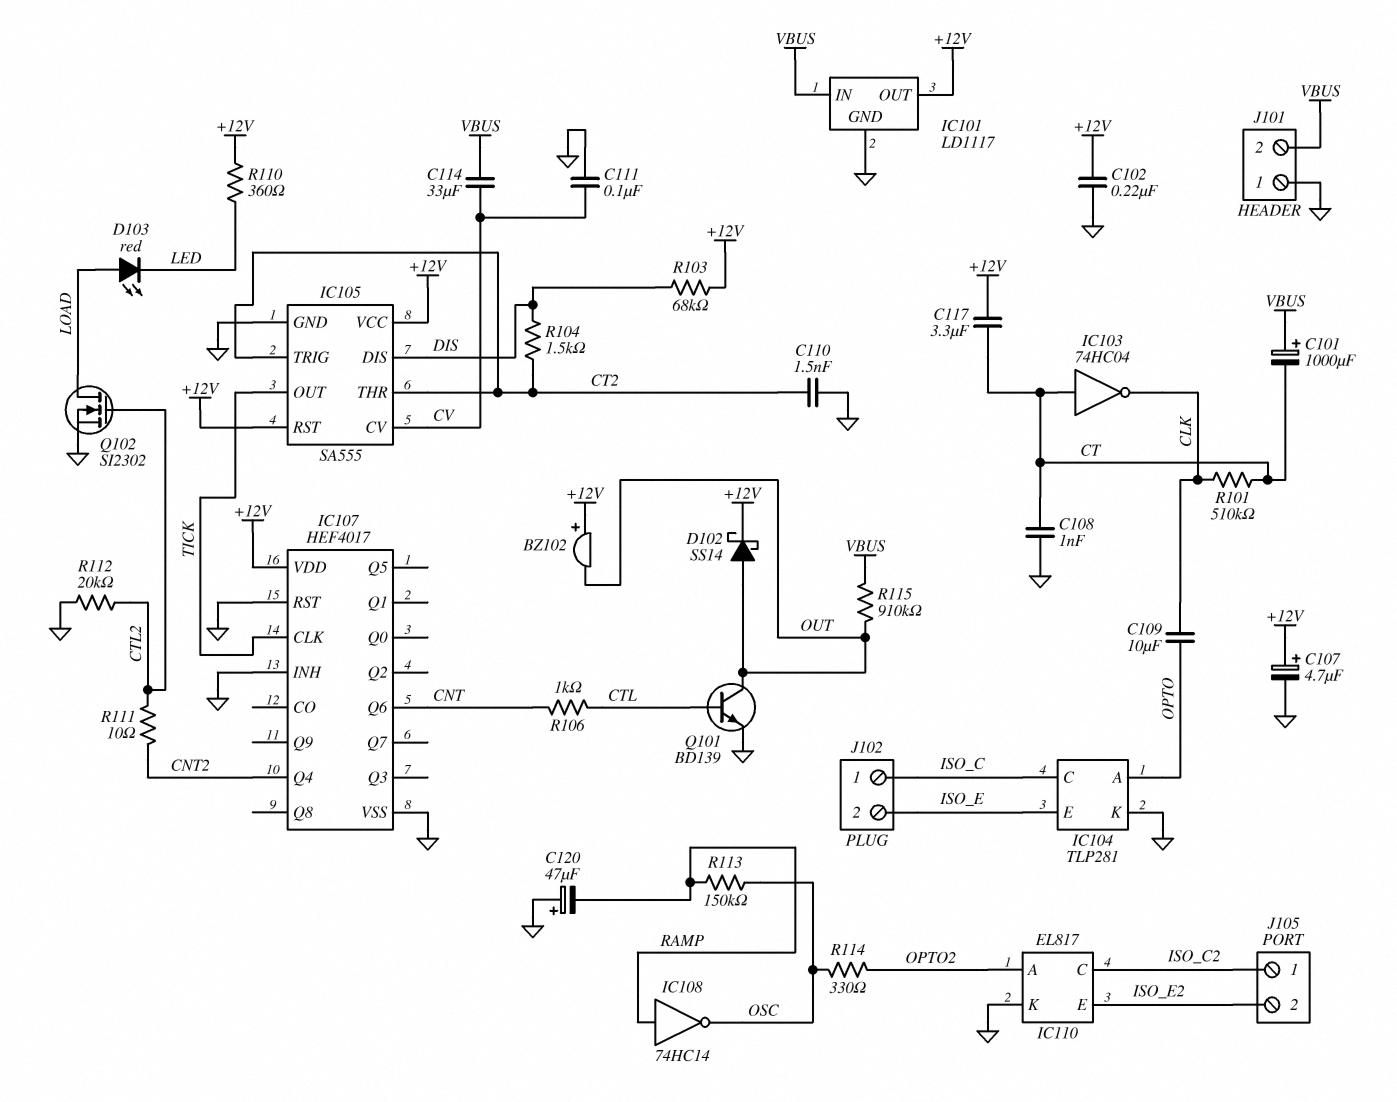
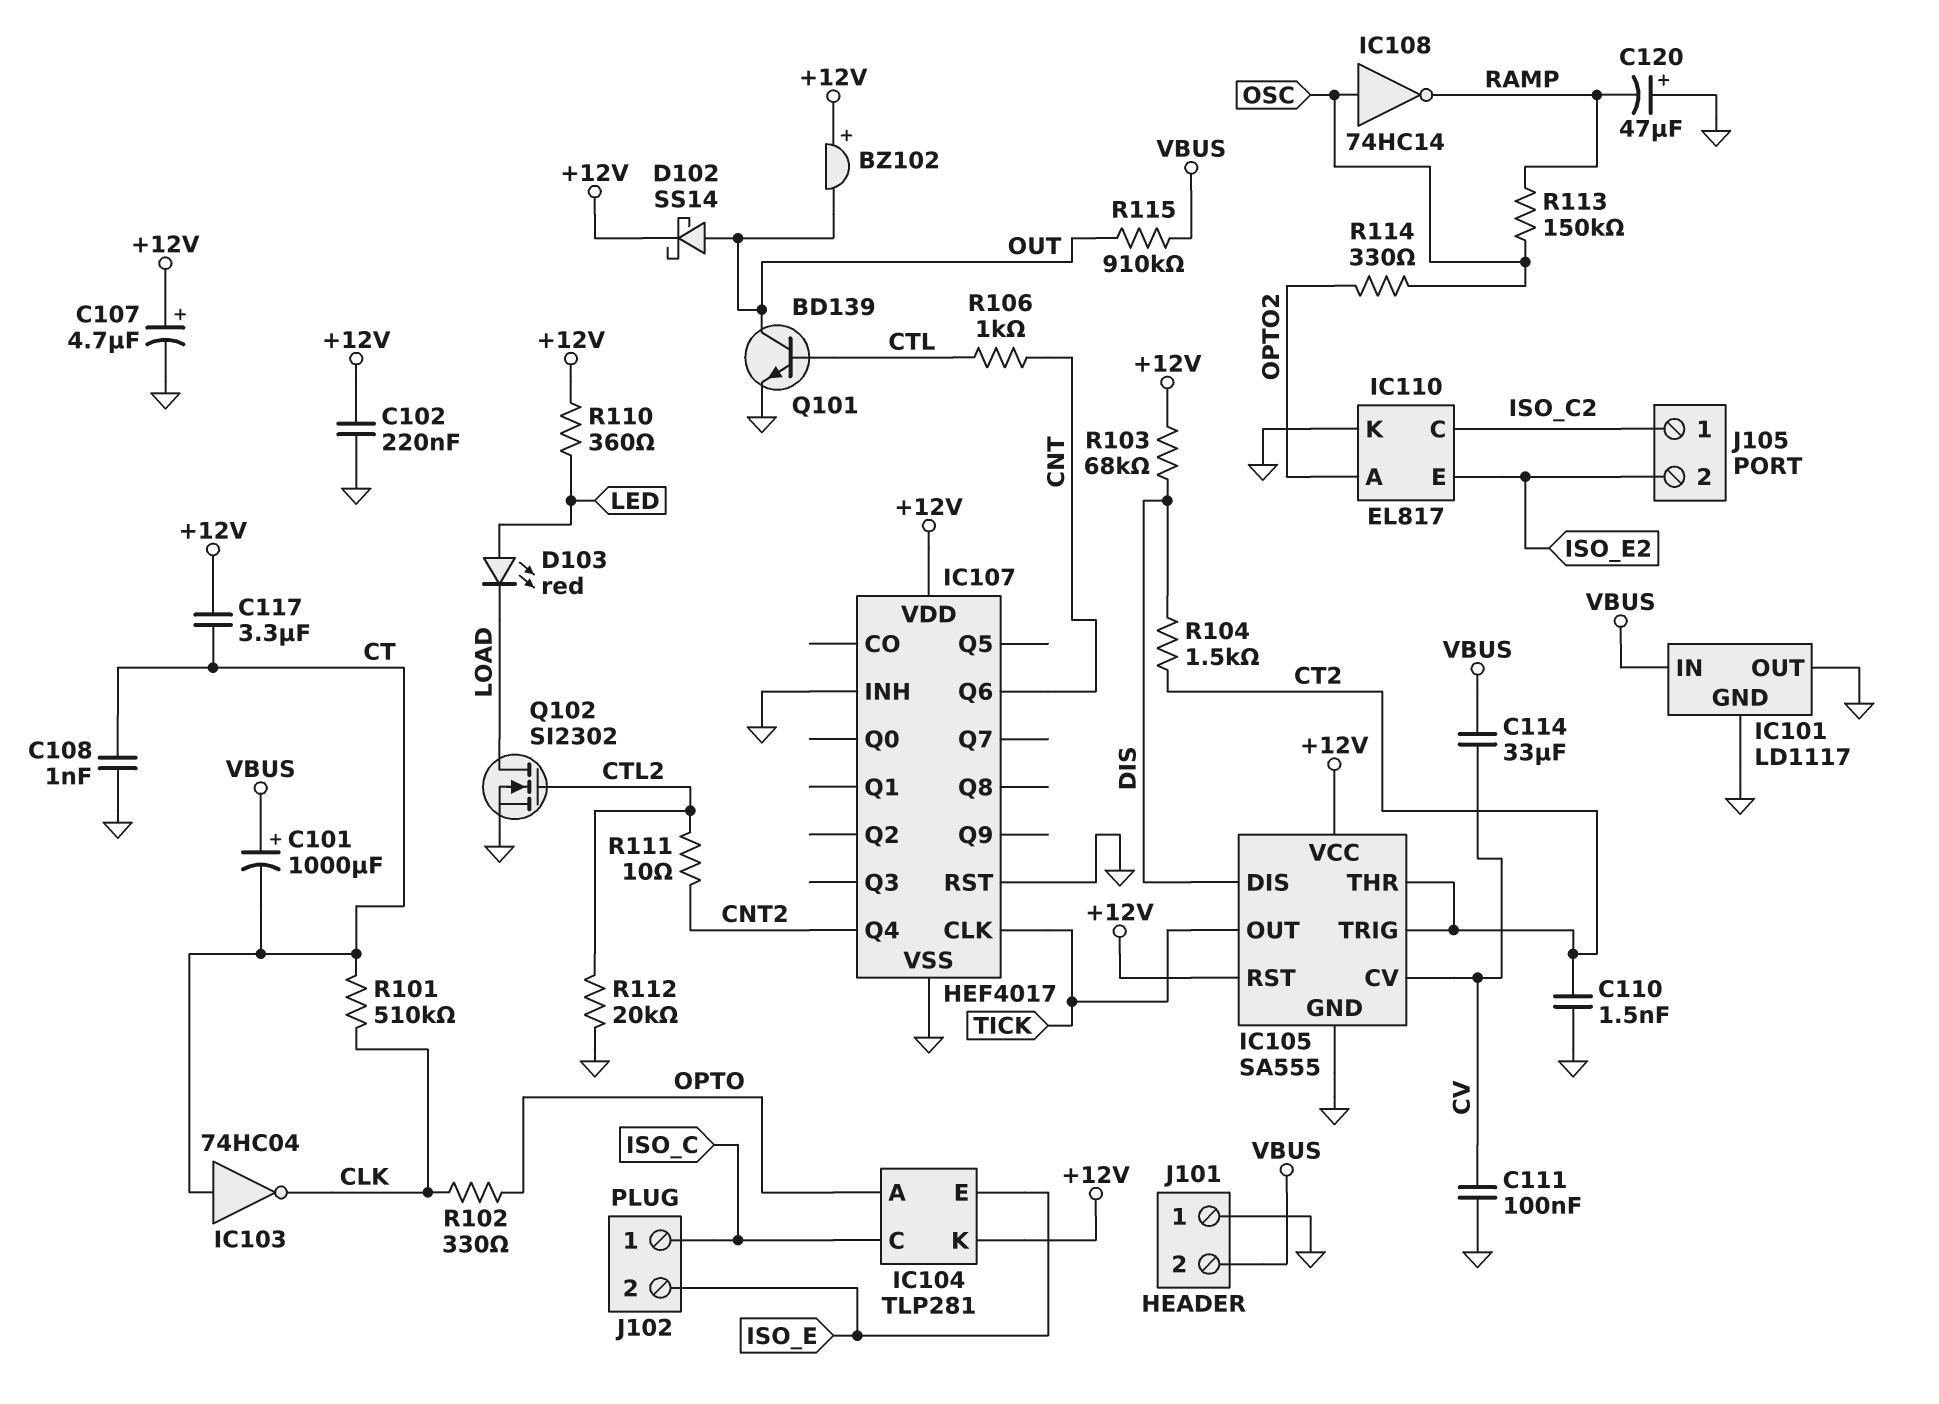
C109: 10uF (CLK, OPTO) -> none
D103: LED red (A LOAD, K LED) -> LED red (A LED, K LOAD)
IC101 pin OUT: +12V -> GND
IC104 pin K: GND -> +12V
IC108: NOT 74HC14 (in RAMP, out OSC) -> NOT 74HC14 (in OSC, out RAMP)
R102: none -> 330 (CLK, OPTO)

